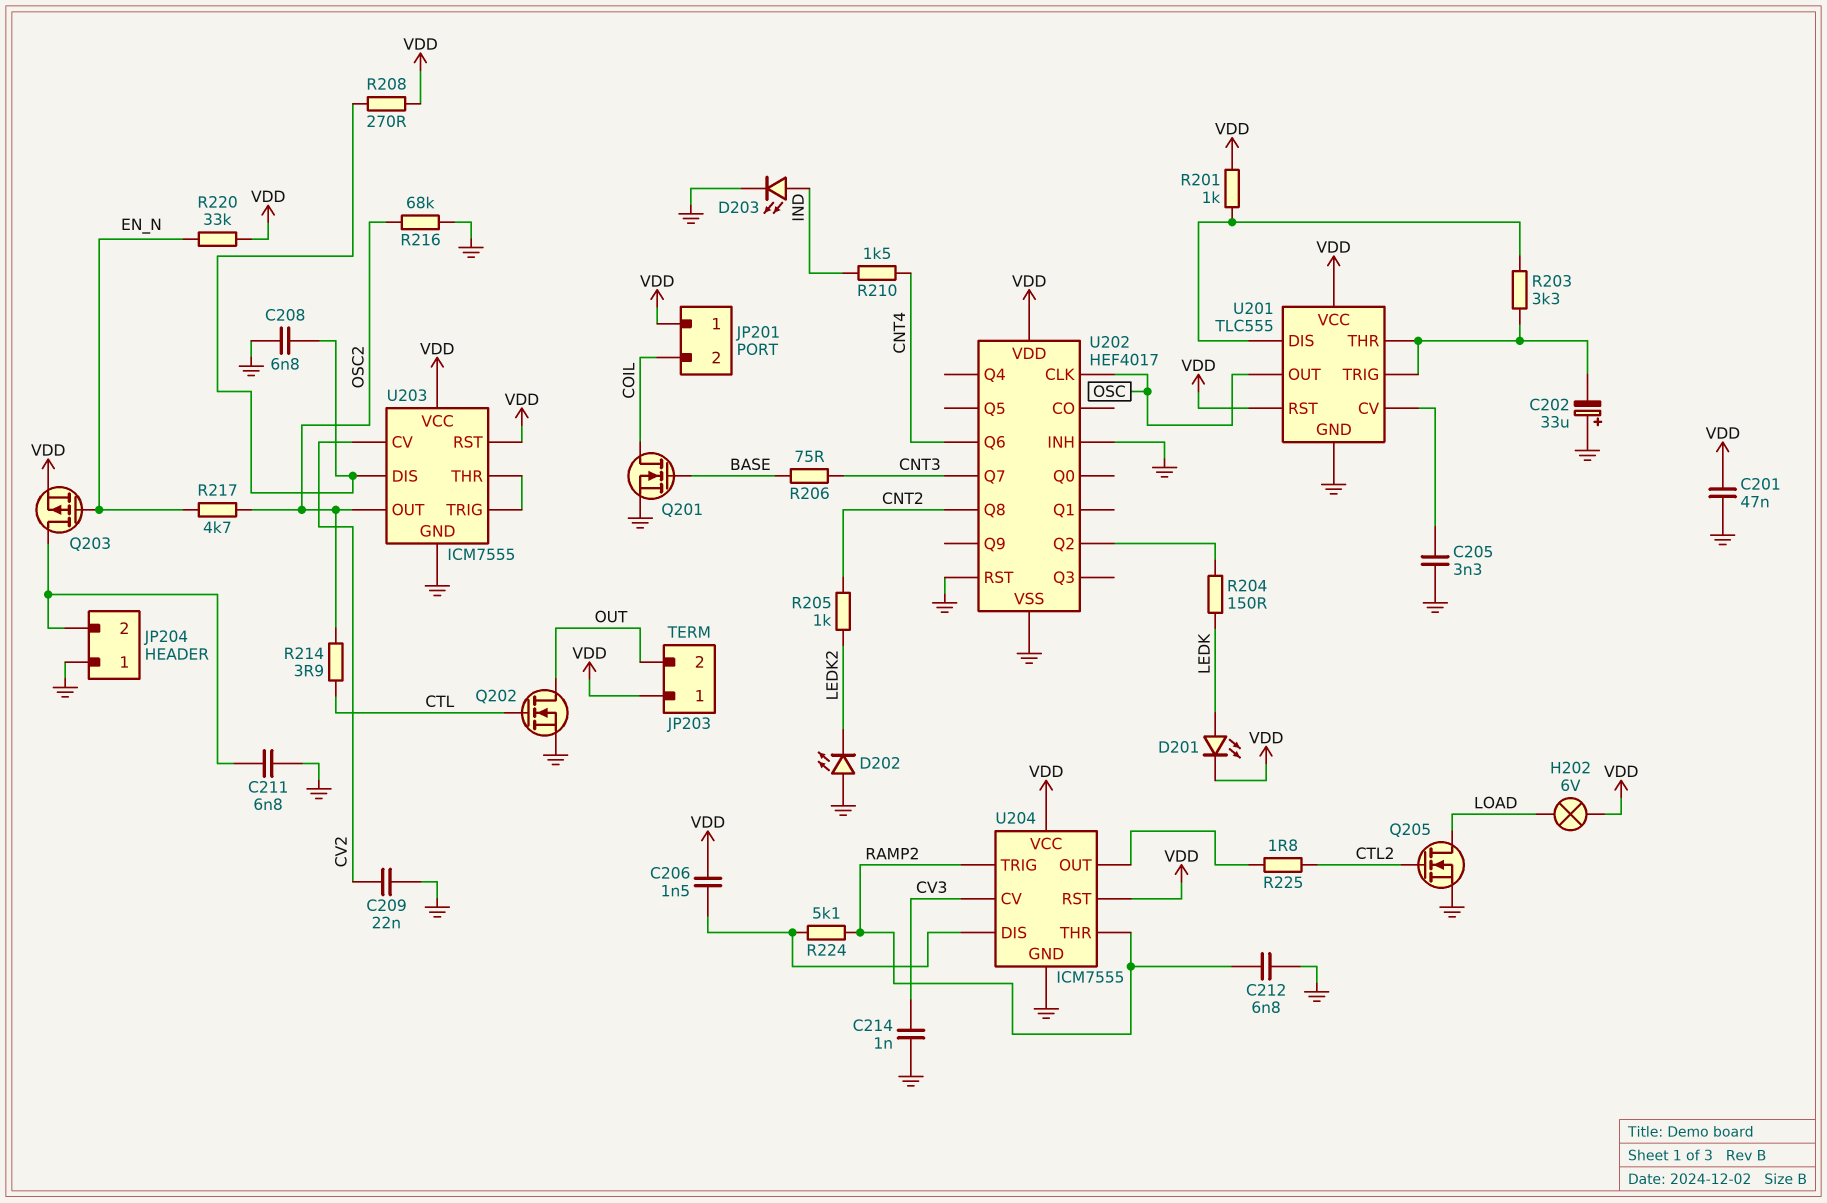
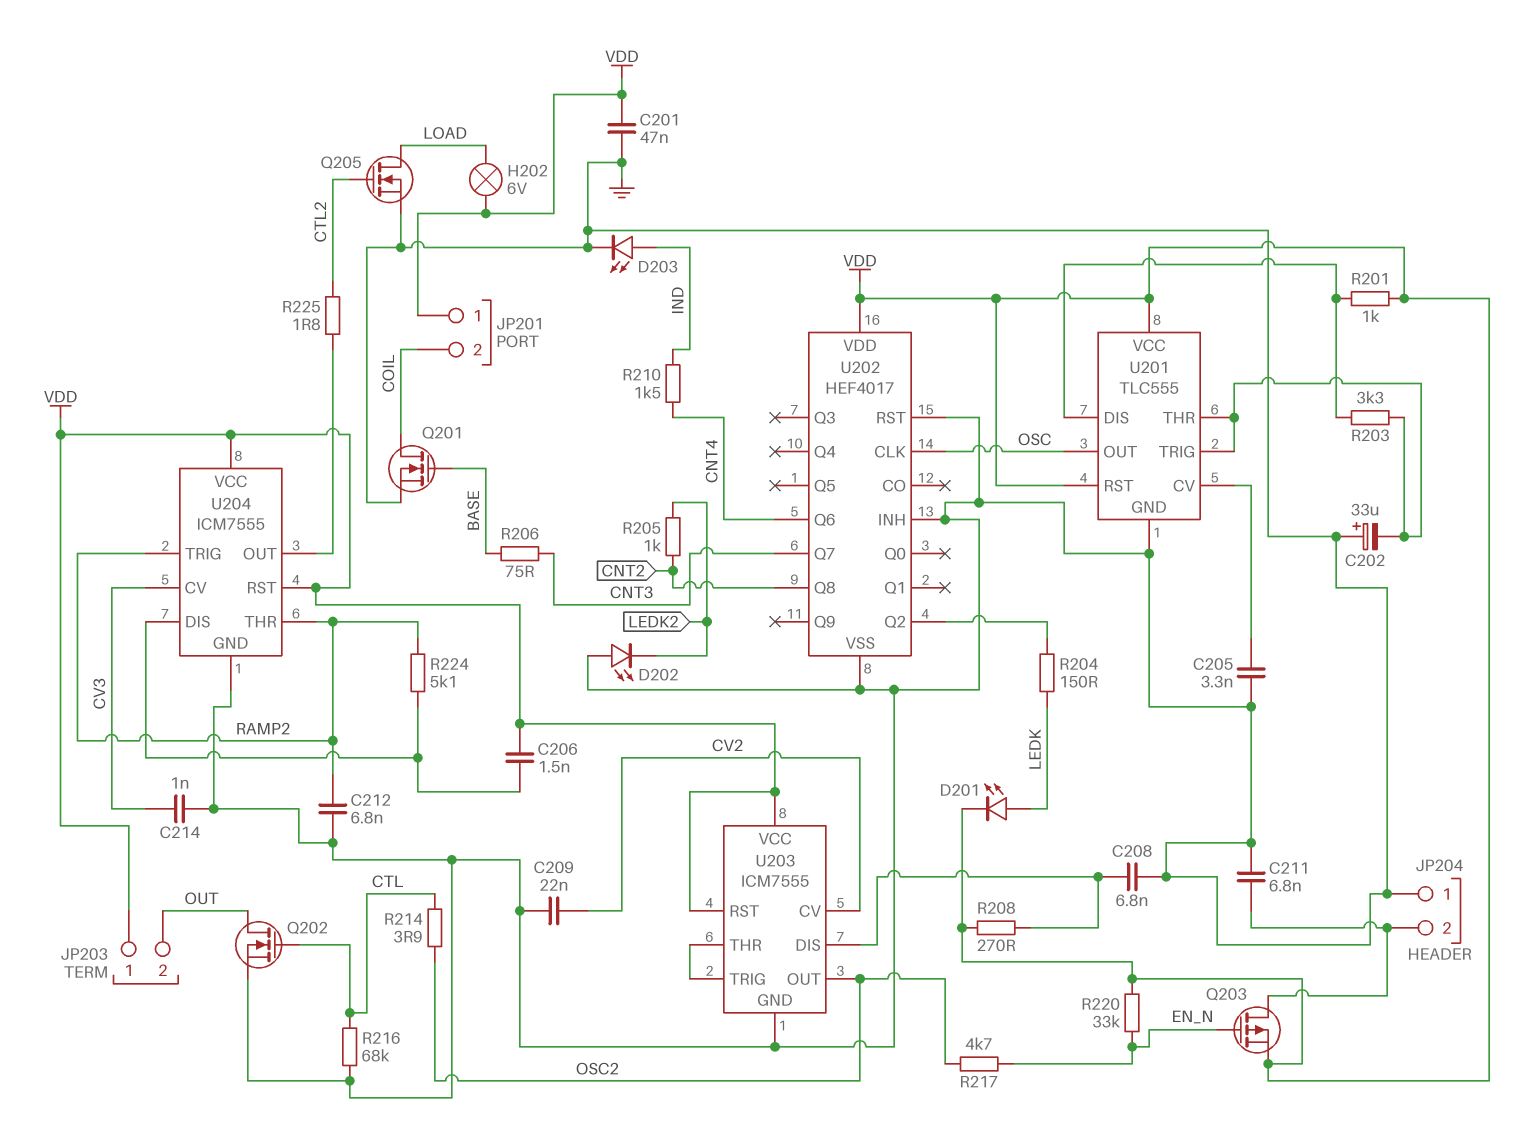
R216: 68k (GND, OSC2) -> 68k (CTL, GND)

